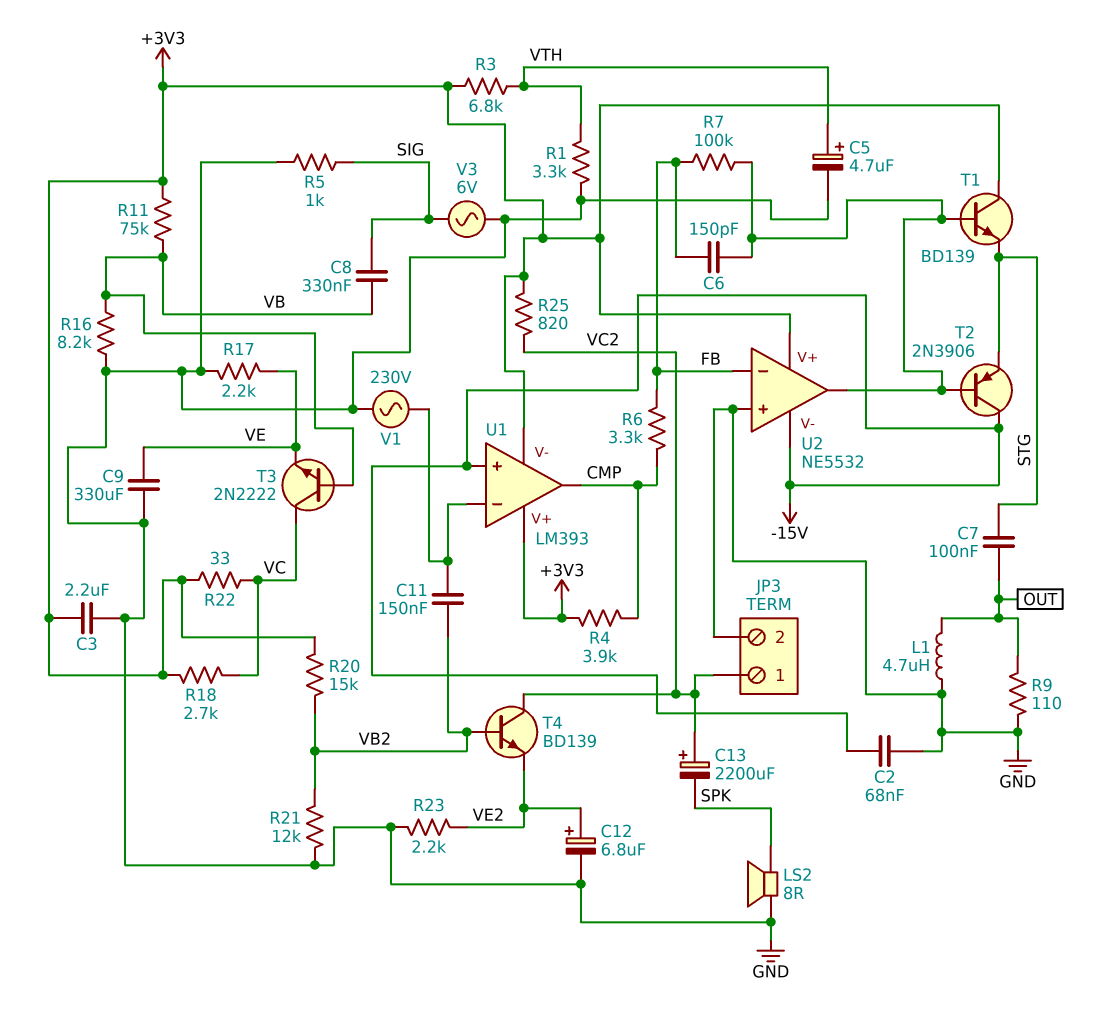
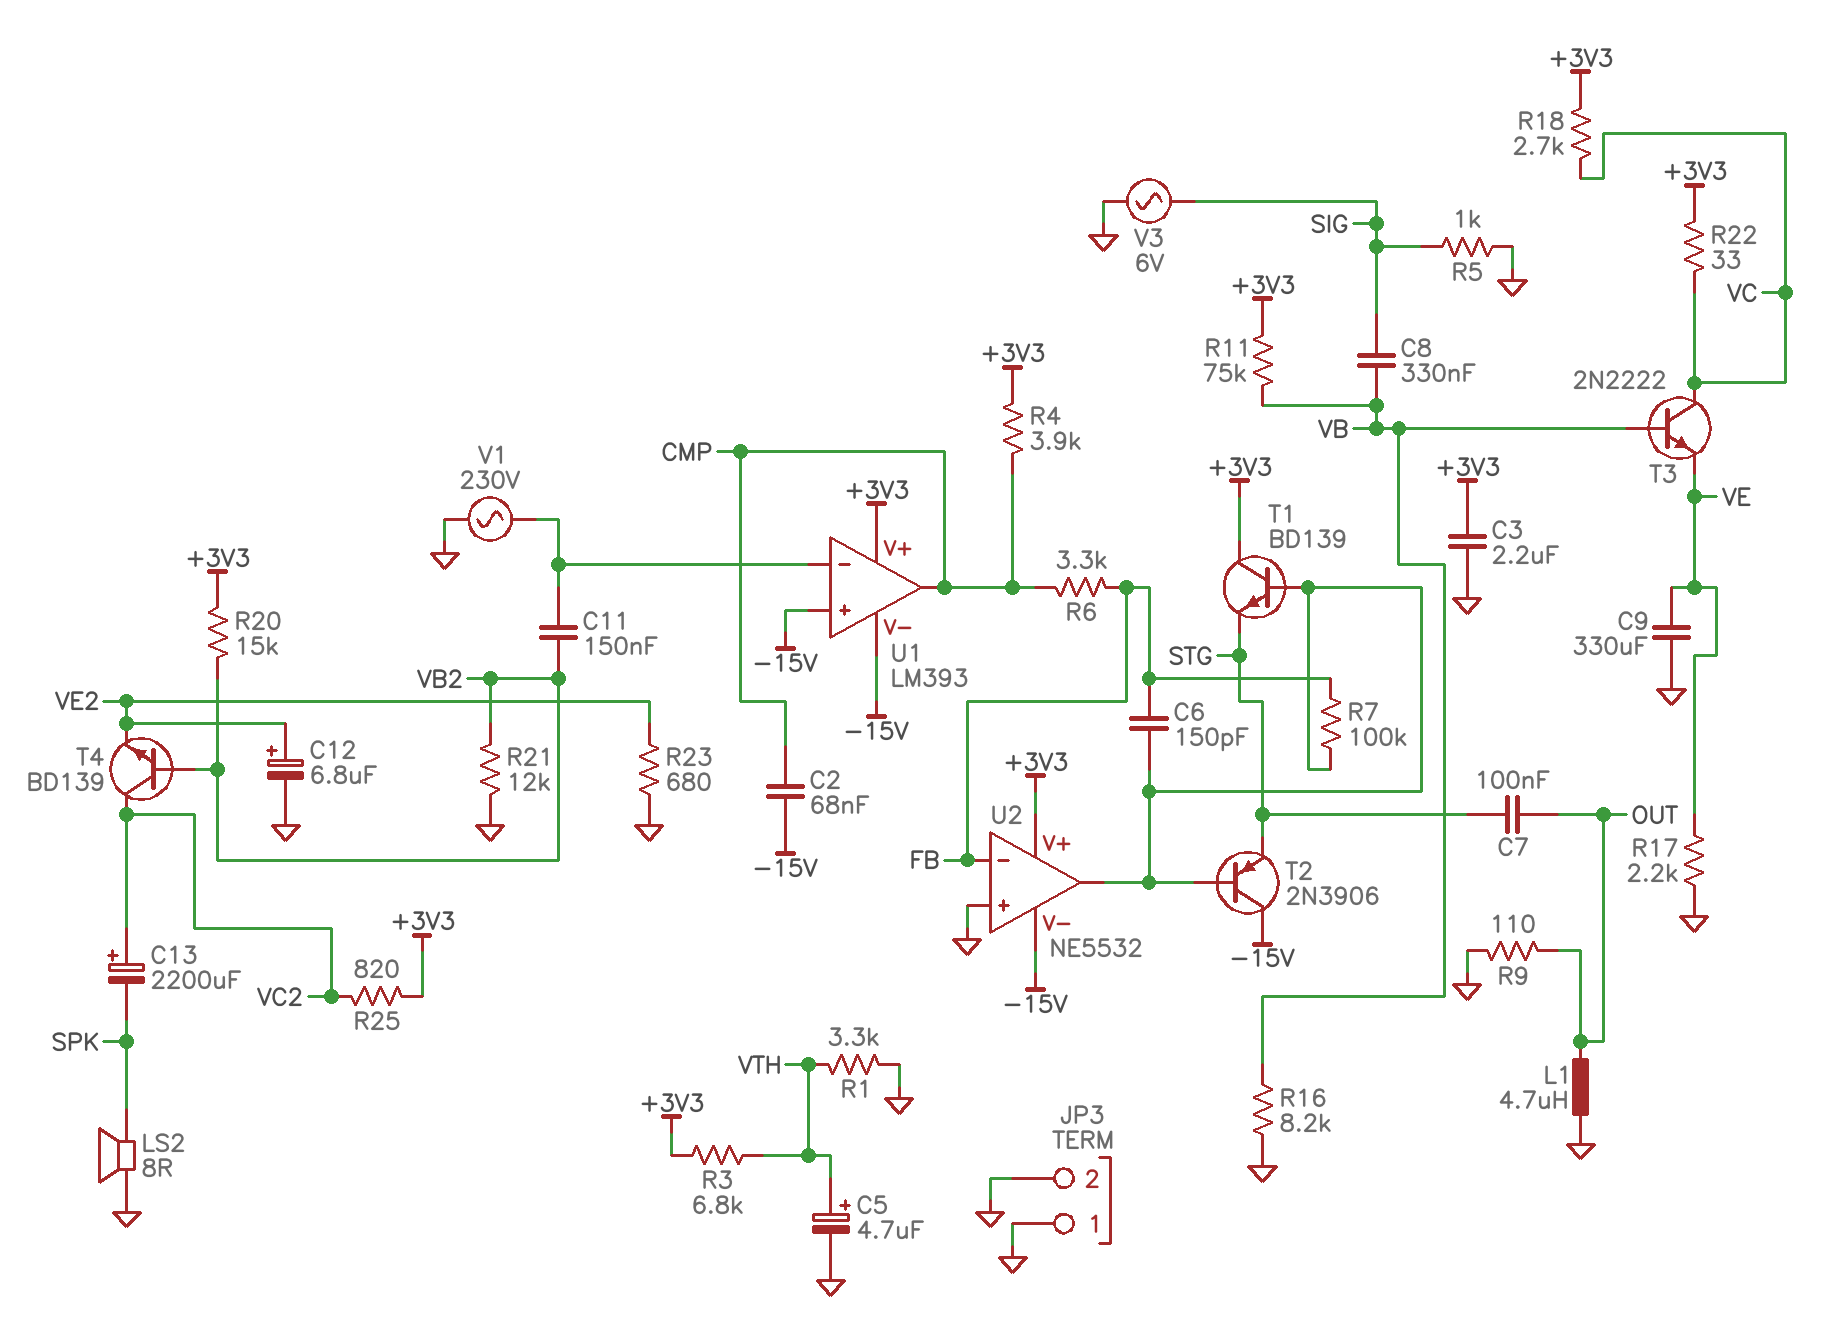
C2: 68nF (-15V, GND) -> 68nF (-15V, CMP)
JP3 pin 1: VC2 -> GND
R23: 2.2k (GND, VE2) -> 680 (GND, VE2)
U1 pin V-: +3V3 -> -15V

